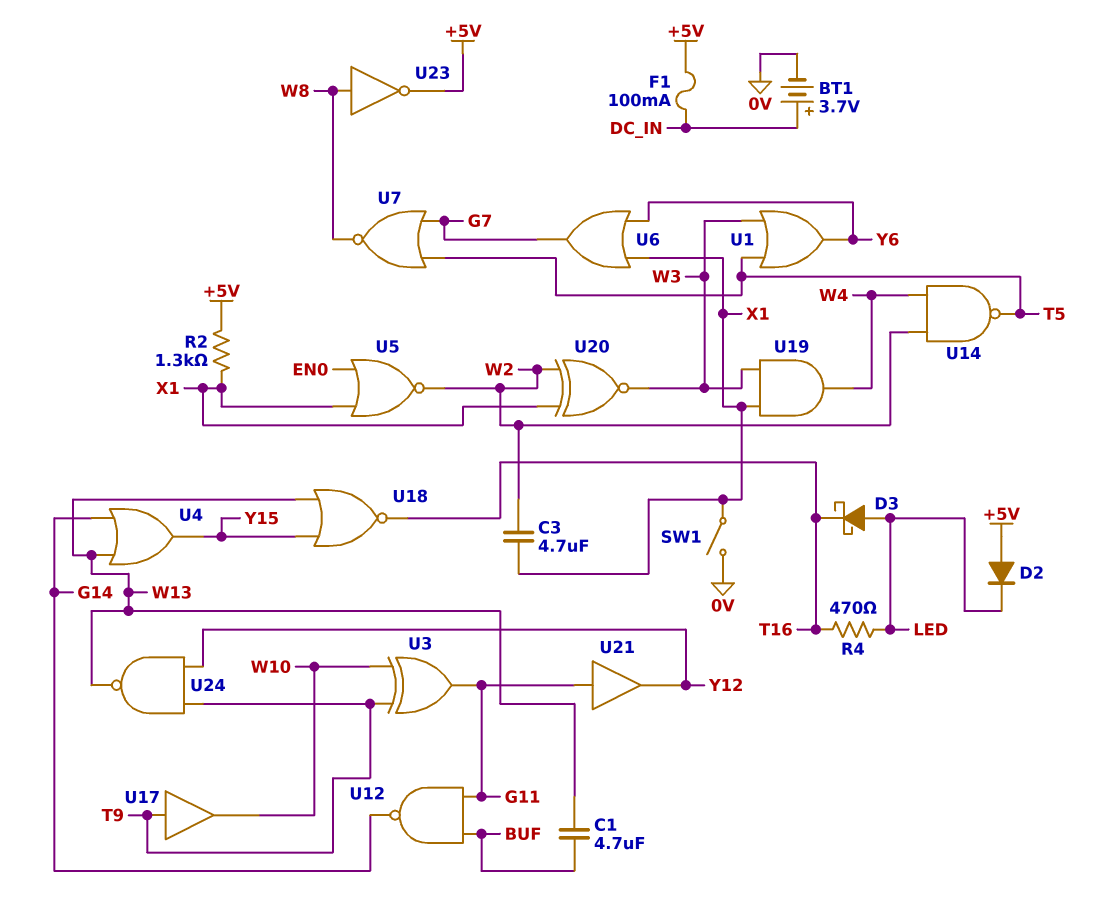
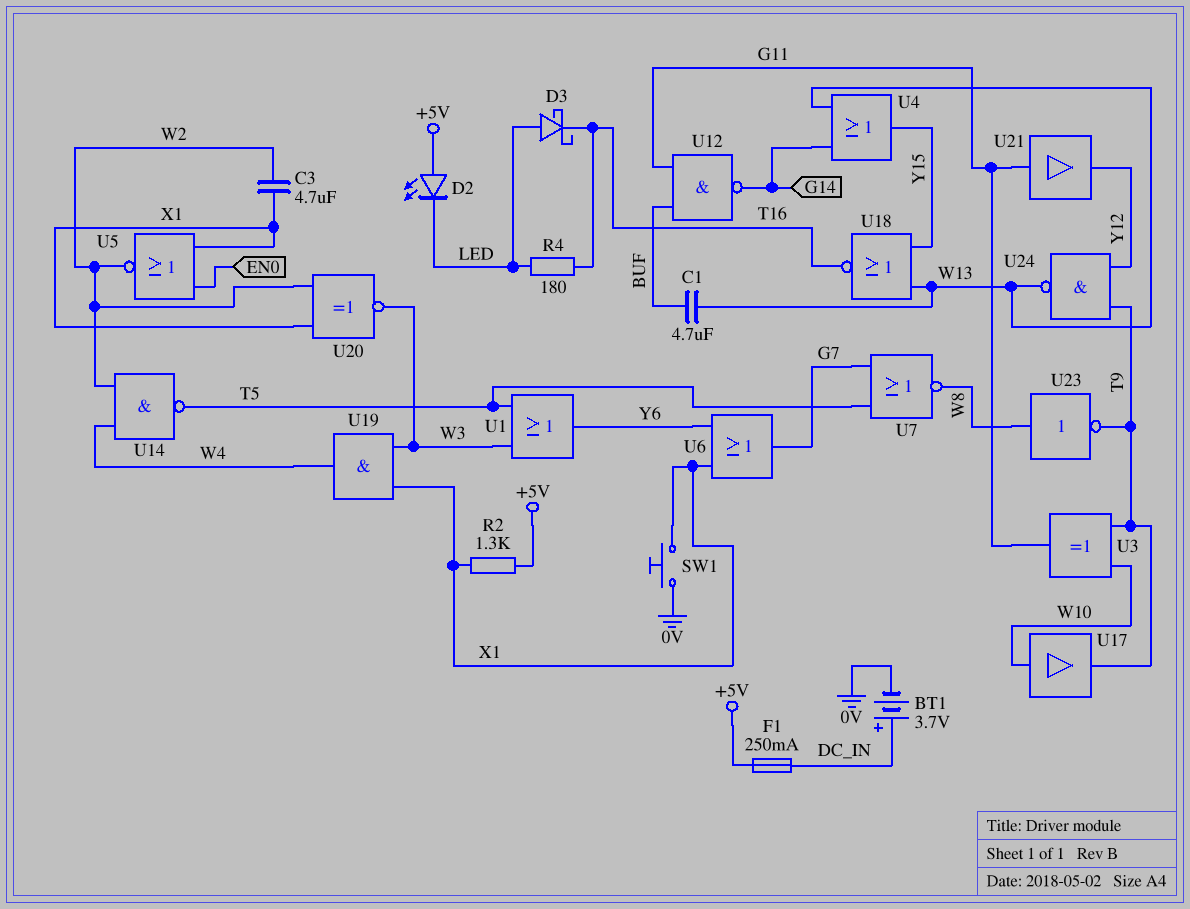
D2: diode (A +5V, K LED) -> LED (A +5V, K LED)
F1: 100mA (+5V, DC_IN) -> 250mA (+5V, DC_IN)
R4: 470 (LED, T16) -> 180 (LED, T16)
SW1: switch (0V, X1) -> button (0V, X1)
U17: buffer (in T9, out W10) -> buffer (in W10, out T9)
U23: NOT (in W8, out +5V) -> NOT (in W8, out T9)

